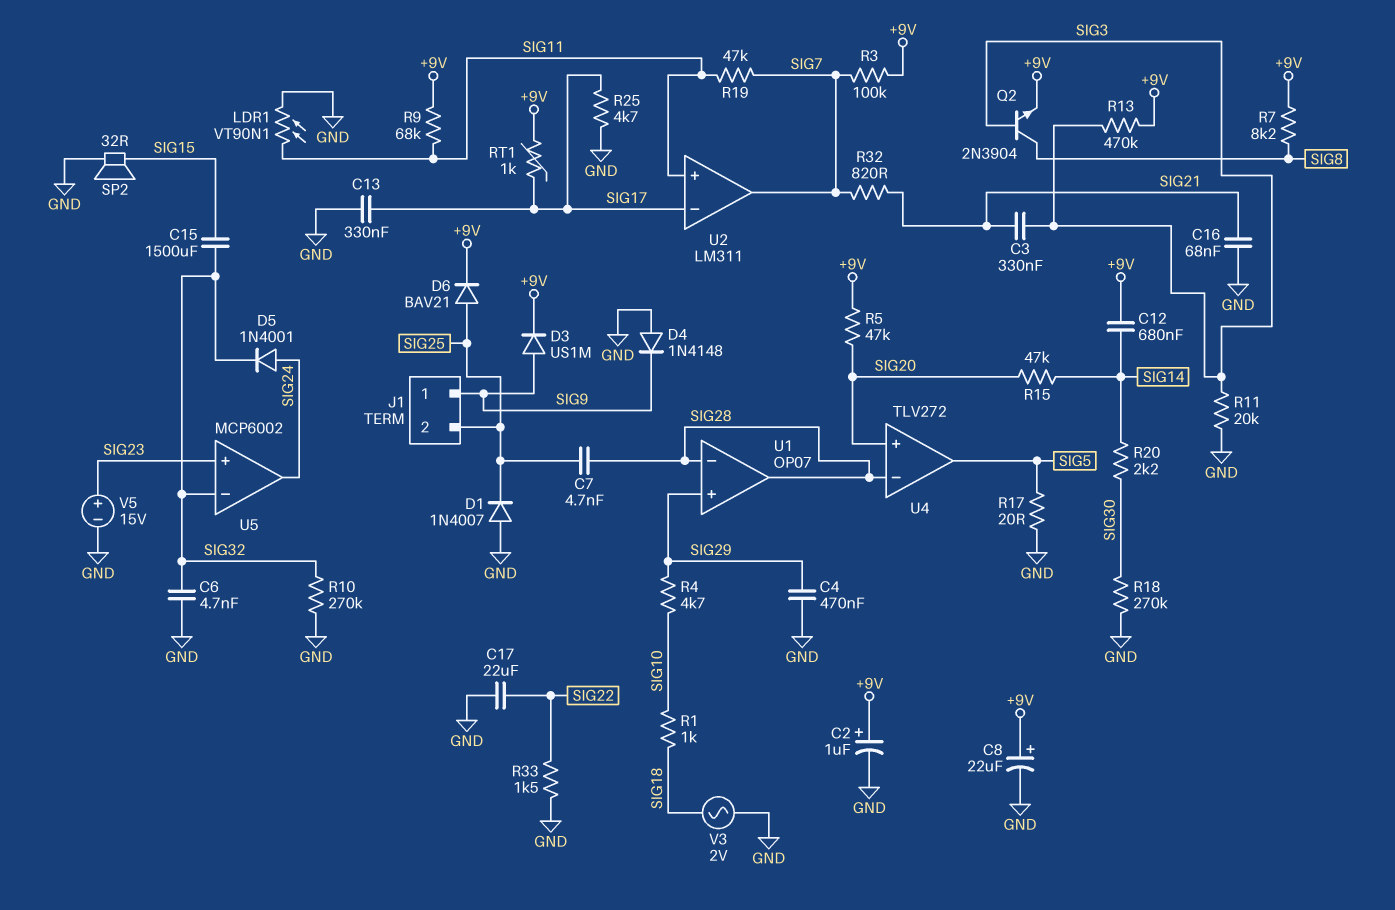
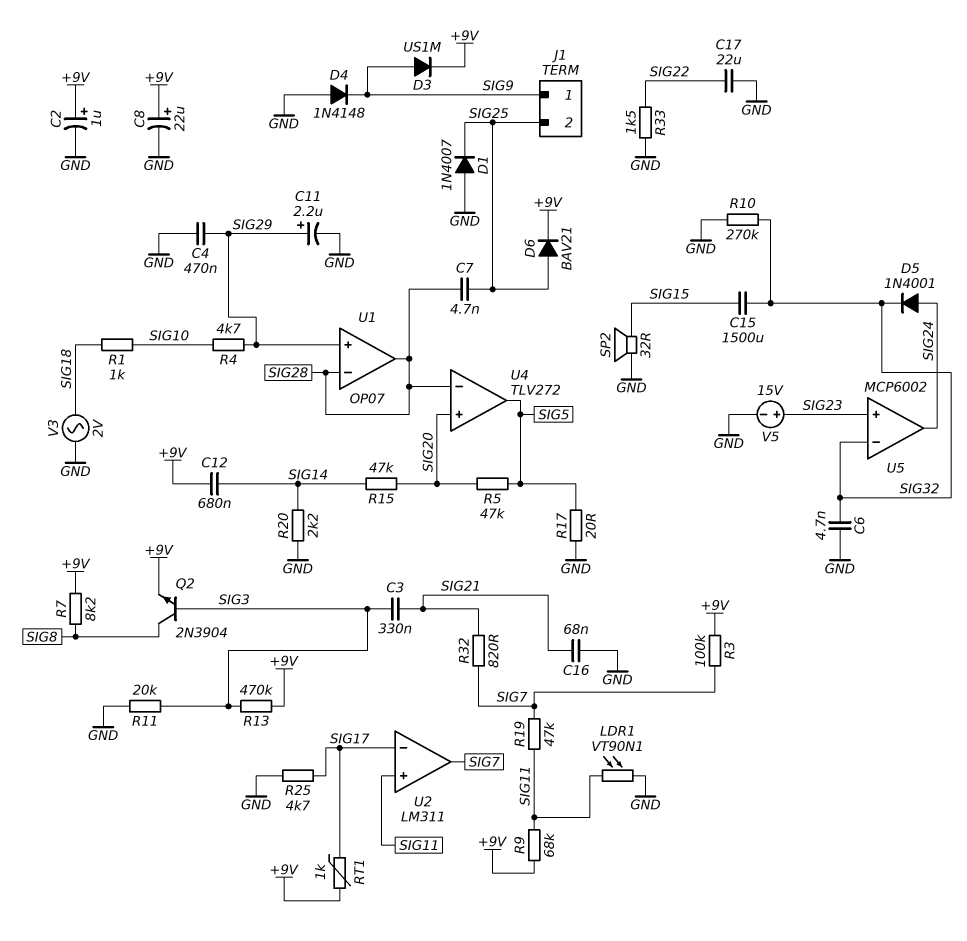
C11: none -> 2.2uF (plus SIG29, minus GND)
C13: 330nF (GND, SIG17) -> none
R5: 47k (+9V, SIG20) -> 47k (SIG5, SIG20)
R18: 270k (GND, SIG30) -> none
R20: 2.2k (SIG14, SIG30) -> 2.2k (GND, SIG14)

